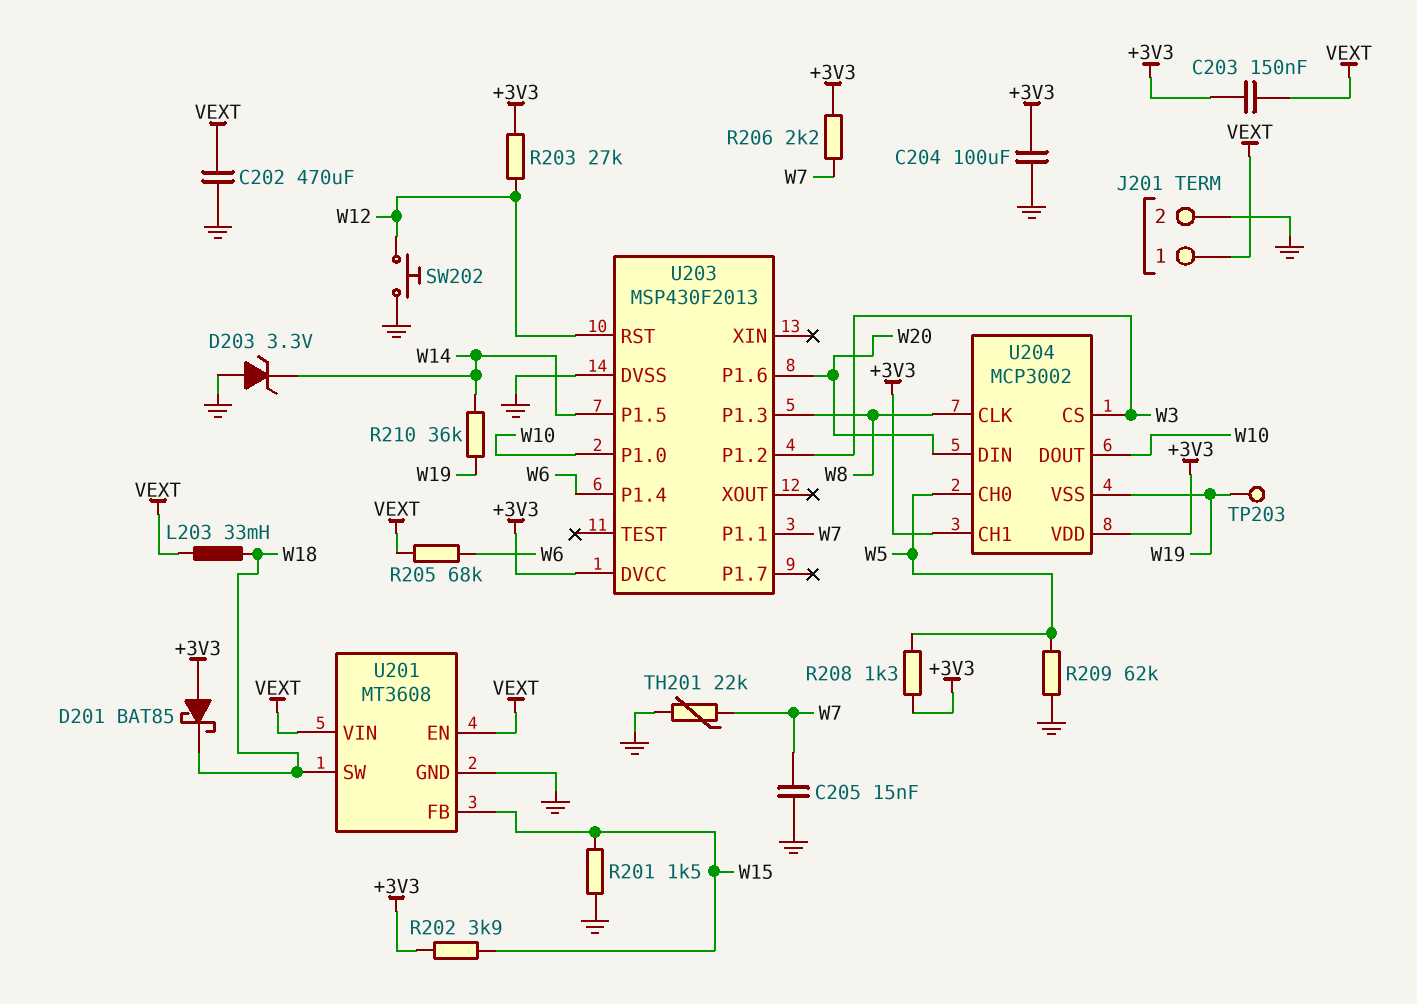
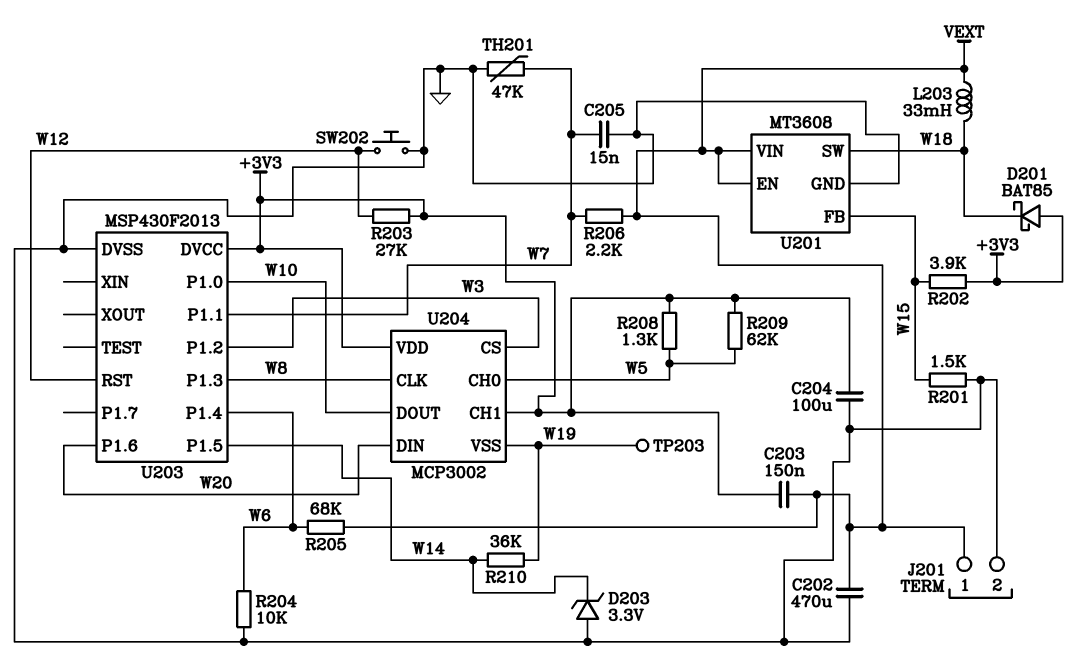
R204: none -> 10k (GND, W6)
R206: 2.2k (+3V3, W7) -> 2.2k (VEXT, W7)
R209: 62k (GND, W5) -> 62k (+3V3, W5)
TH201: 22k (GND, W7) -> 47k (GND, W7)

